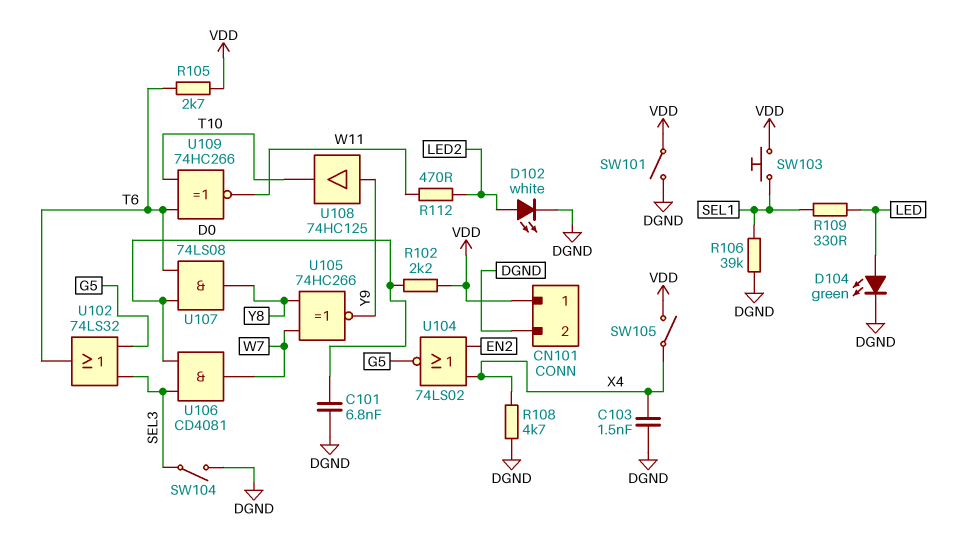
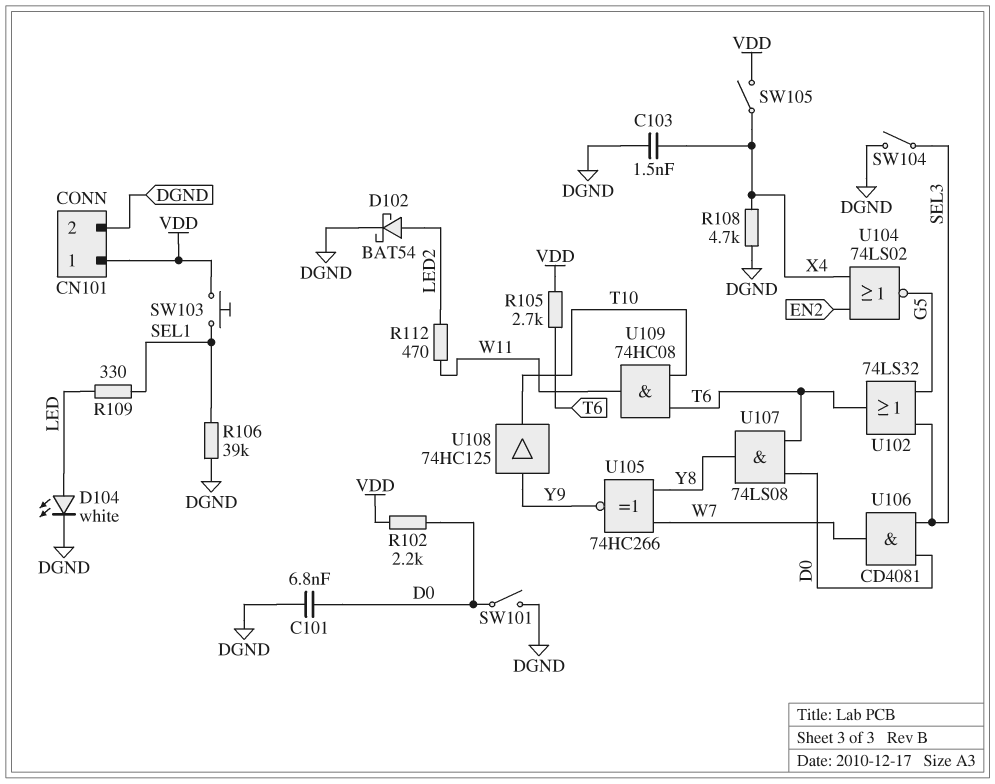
D102: LED white (A LED2, K DGND) -> schottky BAT54 (A LED2, K DGND)
D104: LED green (A LED, K DGND) -> LED white (A LED, K DGND)
SW101: switch (DGND, VDD) -> switch (D0, DGND)
U109: XNOR 74HC266 (in T6, in T10, out W11) -> AND 74HC08 (in T6, in T10, out W11)

